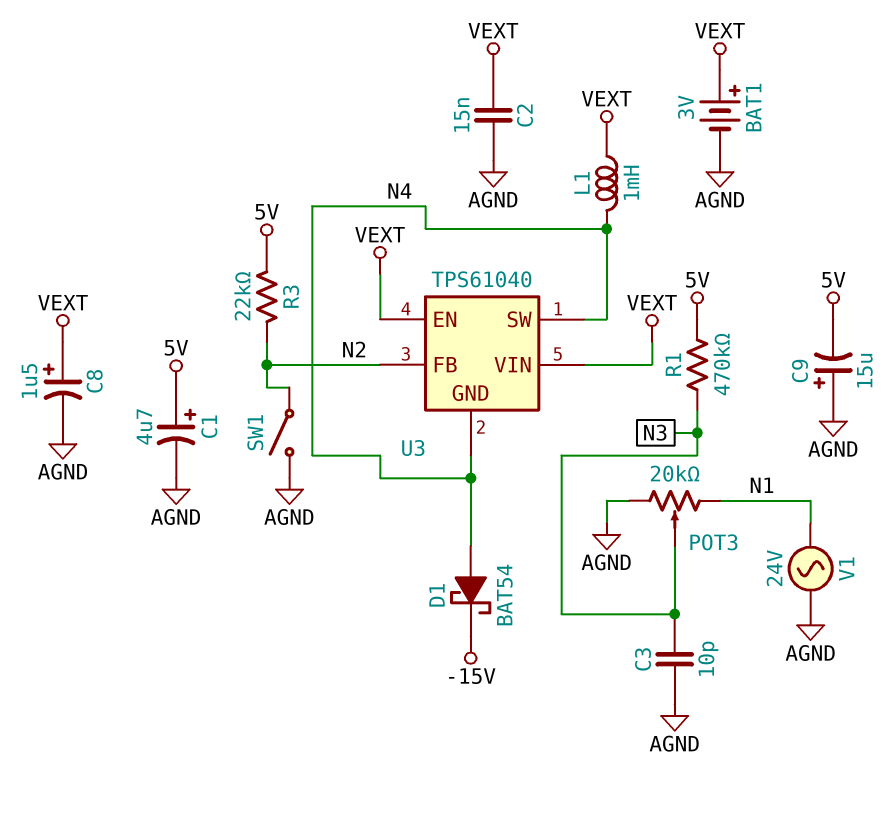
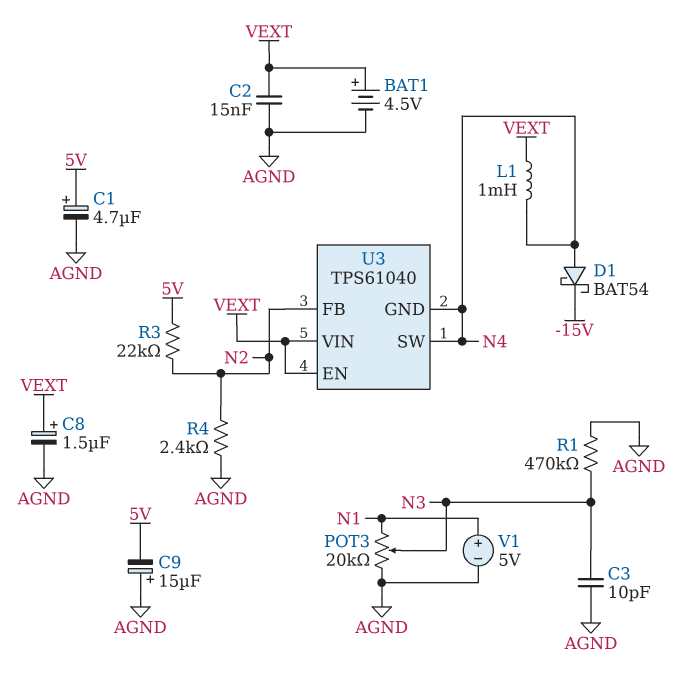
BAT1: 3V (plus VEXT, minus AGND) -> 4.5V (plus VEXT, minus AGND)
R1: 470k (5V, N3) -> 470k (AGND, N3)
R4: none -> 2.4k (AGND, N2)
SW1: switch (AGND, N2) -> none
V1: AC 24V (AGND, N1) -> 5V (plus N1, minus AGND)

